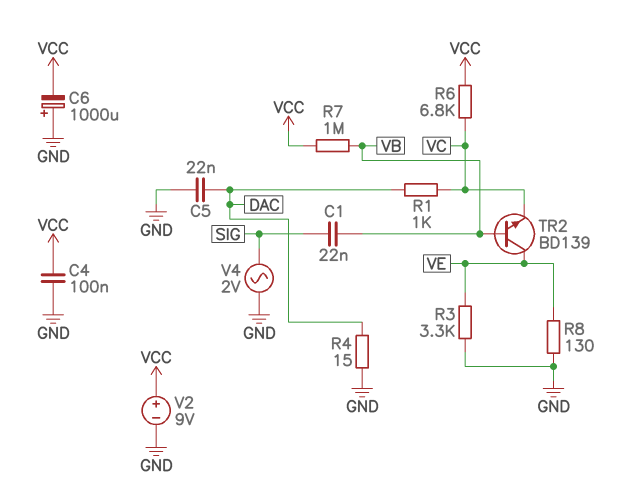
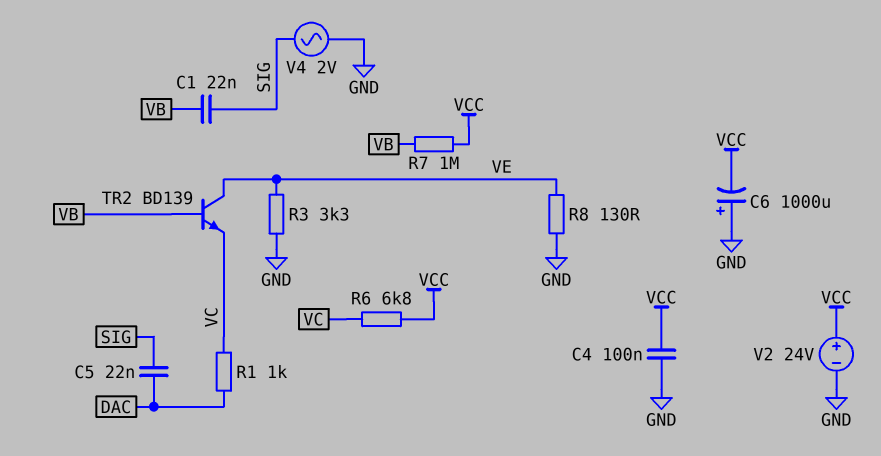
C5: 22nF (DAC, GND) -> 22nF (DAC, SIG)
R4: 15 (DAC, GND) -> none
V2: 9V (plus VCC, minus GND) -> 24V (plus VCC, minus GND)

